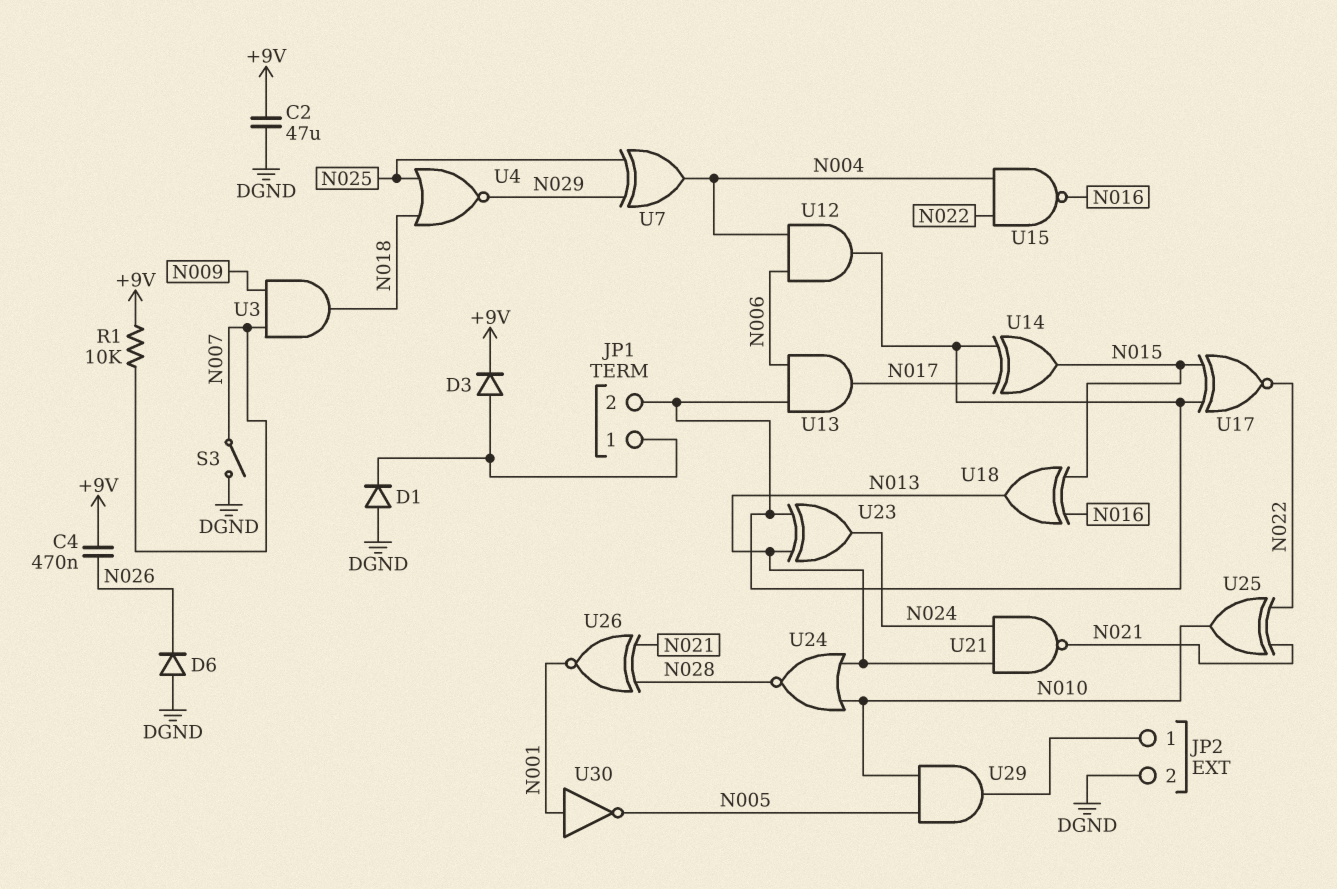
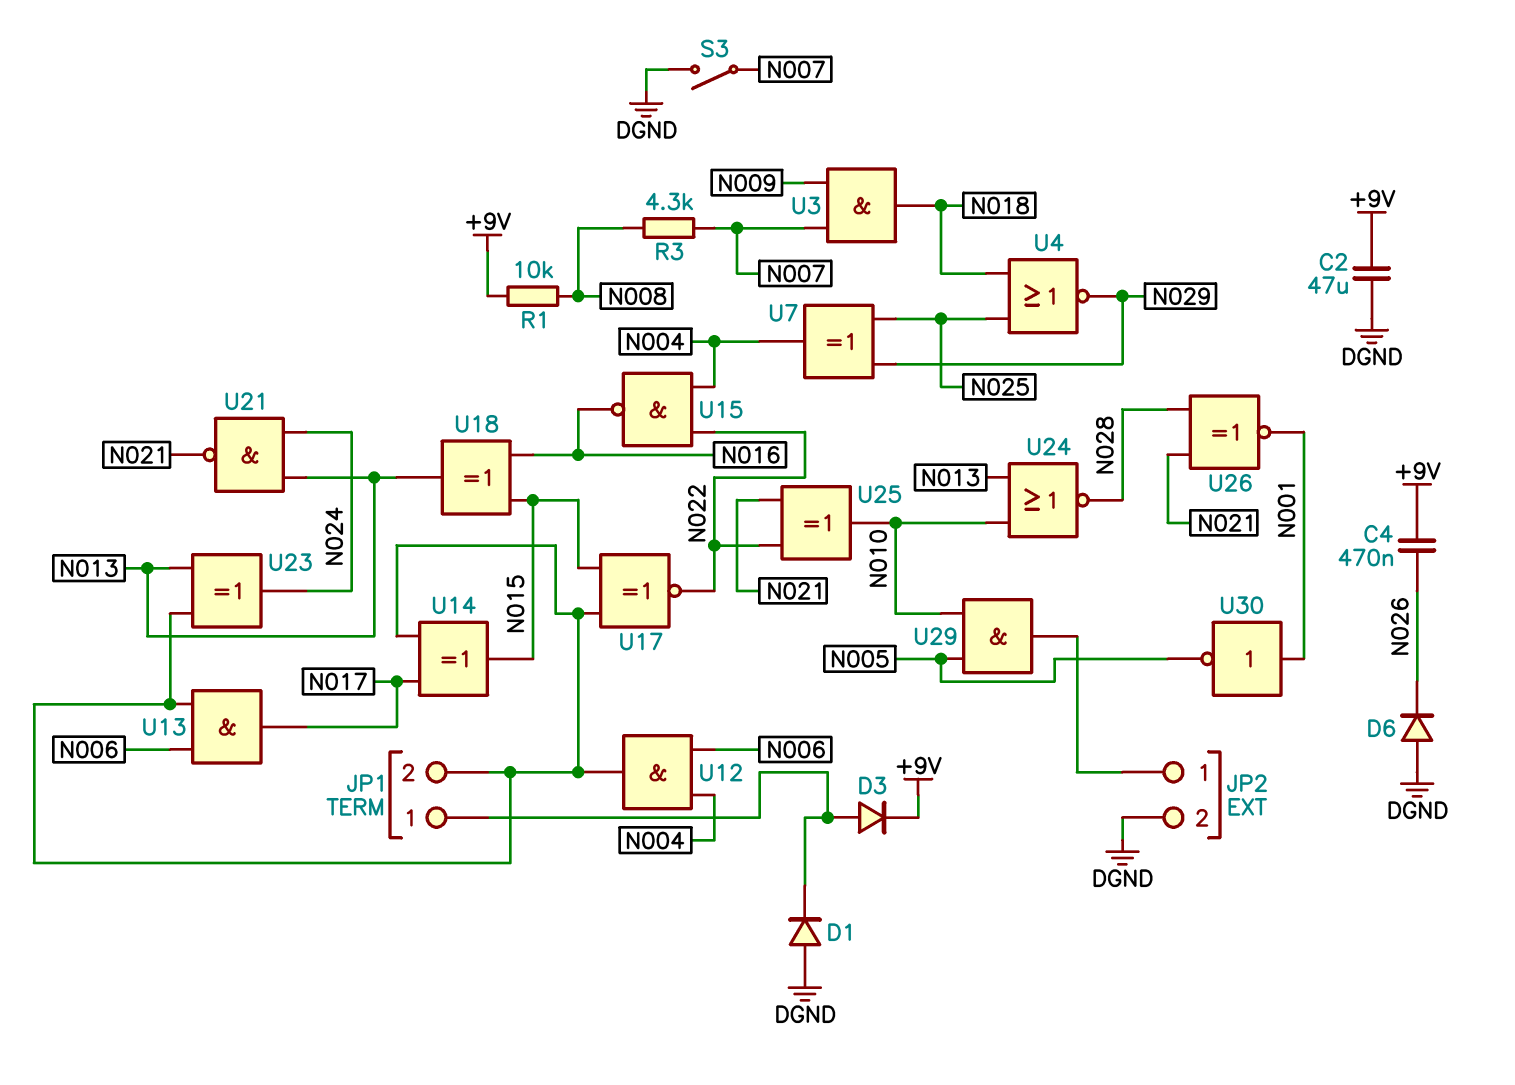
R1: 10k (+9V, N007) -> 10k (+9V, N008)
R3: none -> 4.3k (N007, N008)

